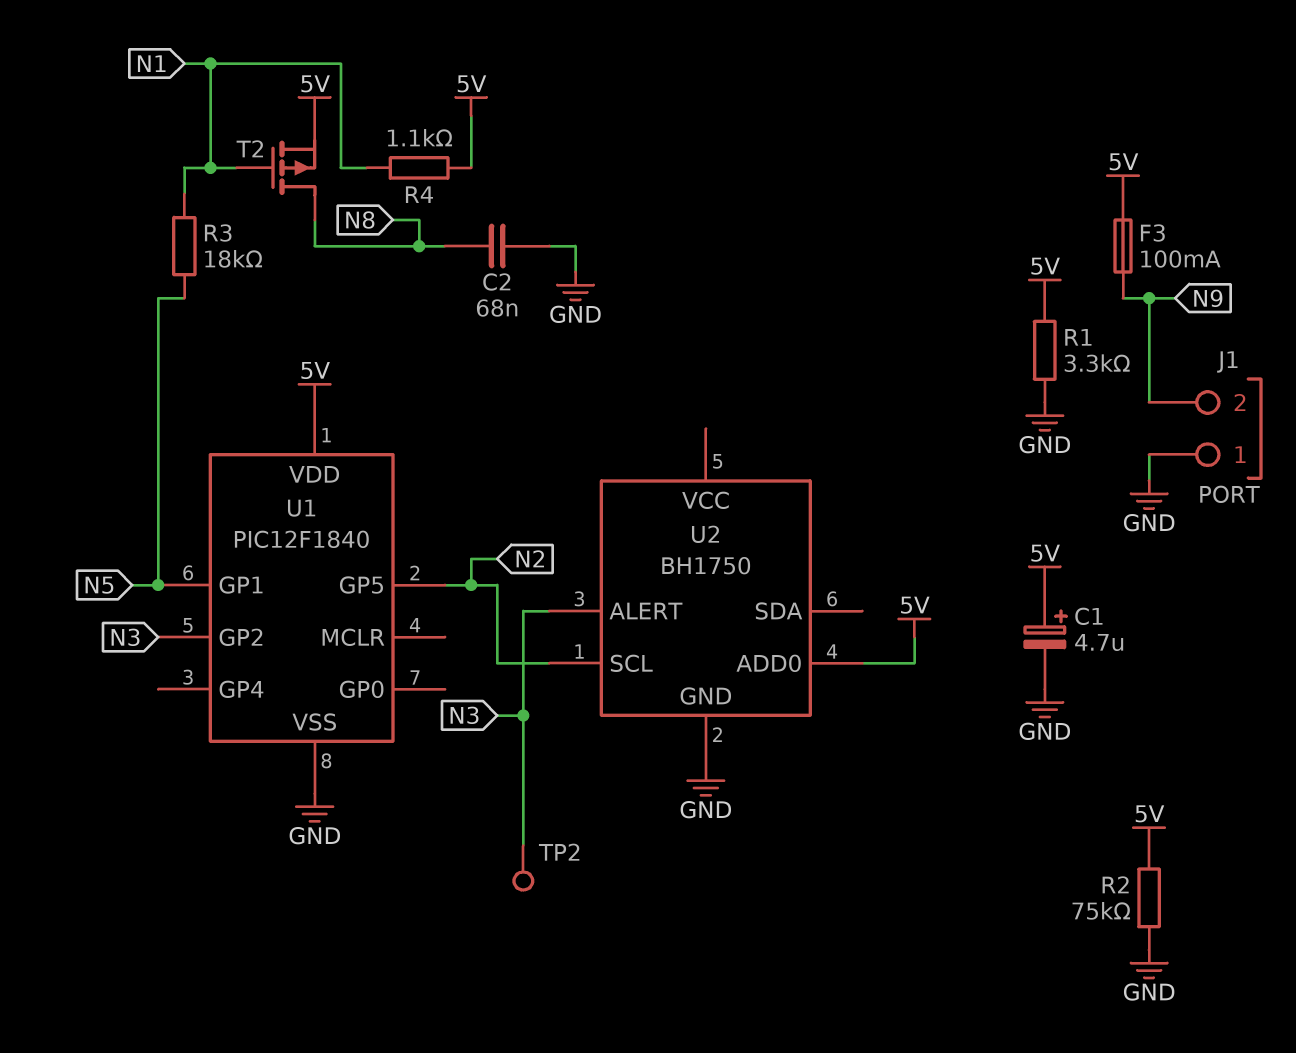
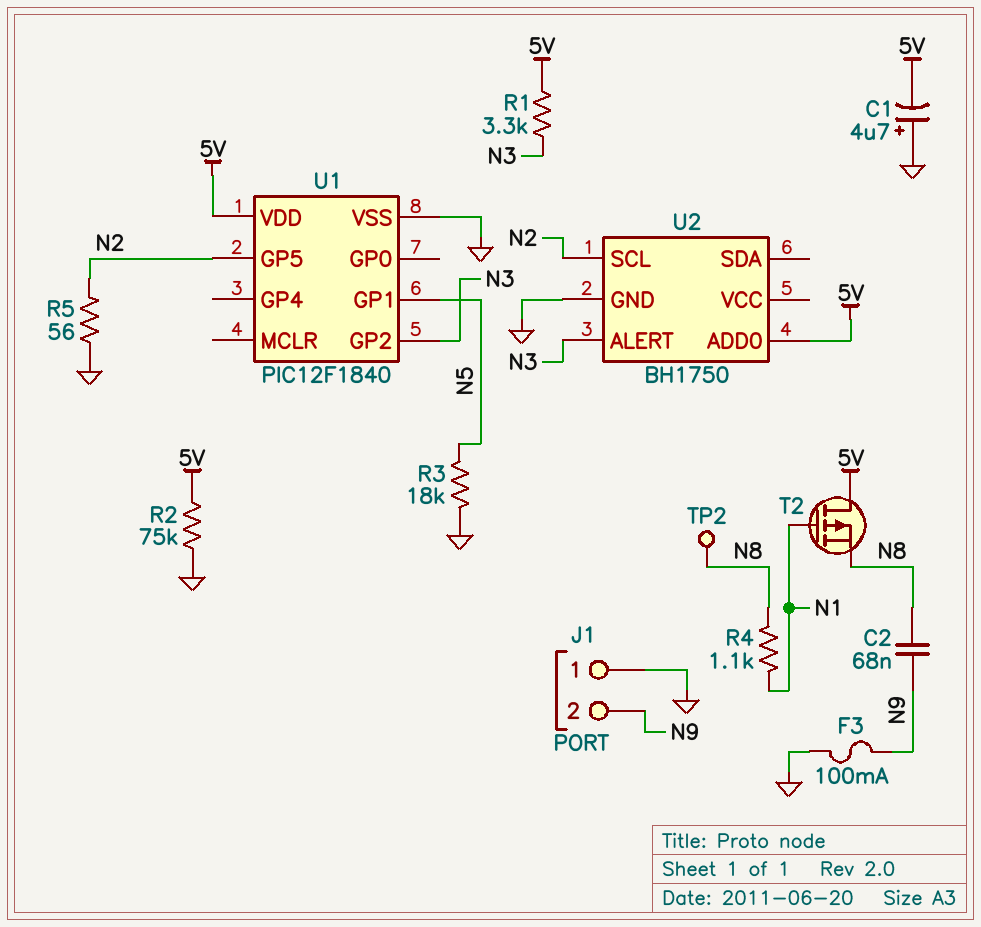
C1: 4.7uF (plus 5V, minus GND) -> 4.7uF (plus GND, minus 5V)
C2: 68nF (GND, N8) -> 68nF (N8, N9)
F3: 100mA (5V, N9) -> 100mA (GND, N9)
R1: 3.3k (5V, GND) -> 3.3k (5V, N3)
R3: 18k (N1, N5) -> 18k (GND, N5)
R4: 1.1k (5V, N1) -> 1.1k (N1, N8)
R5: none -> 56 (GND, N2)
T2: PMOS (G N1, D N8, S 5V) -> PMOS (G N1, D 5V, S N8)
TP2: test point (N3) -> test point (N8)

